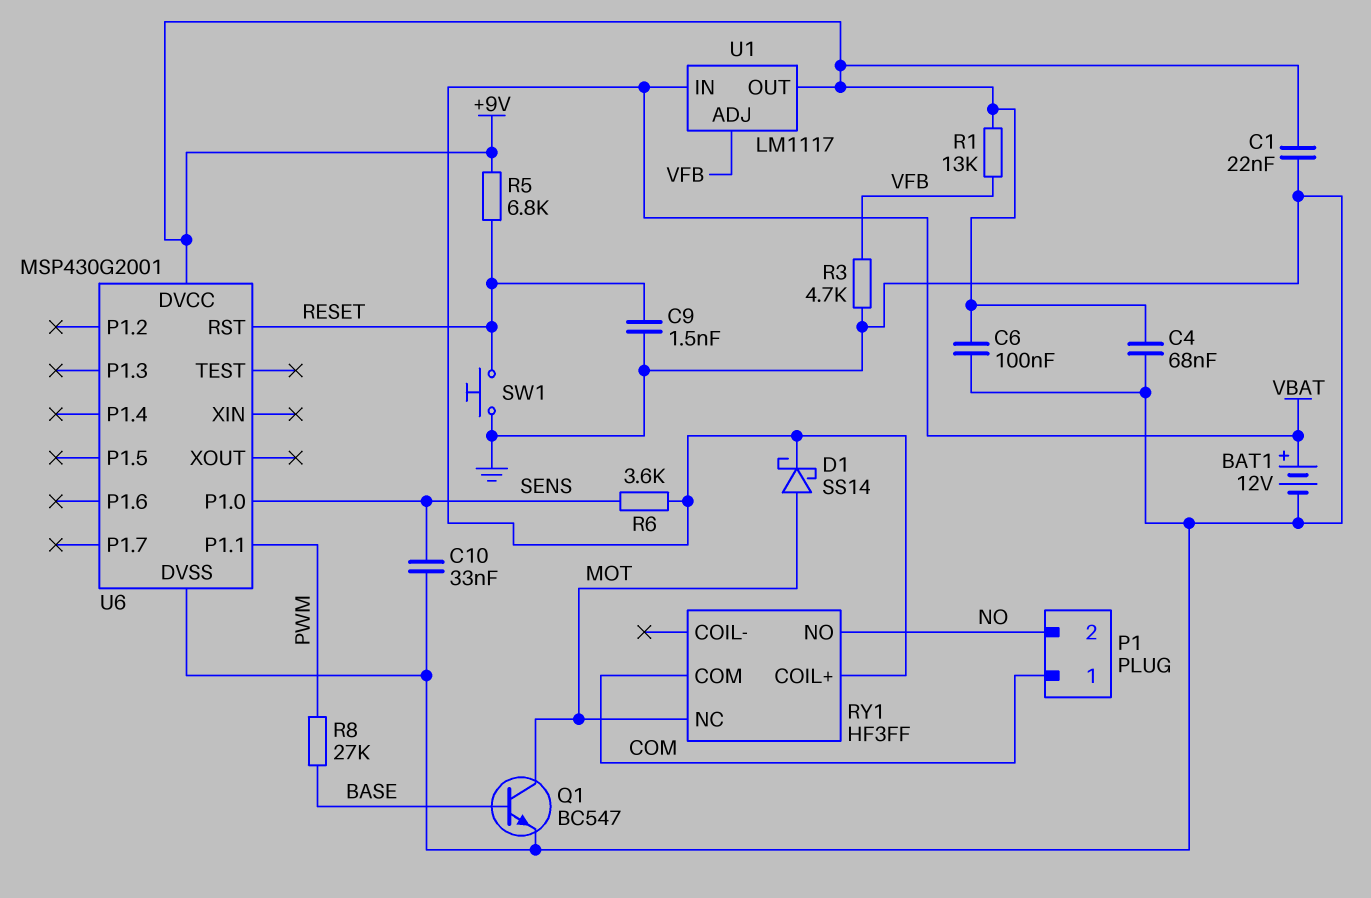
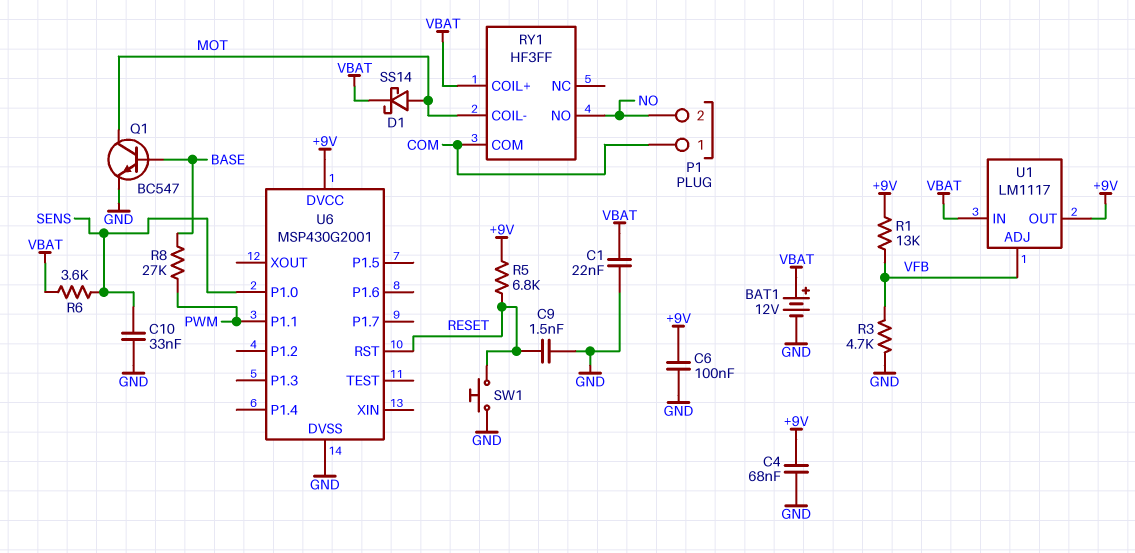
C1: 22nF (+9V, GND) -> 22nF (GND, VBAT)
RY1 pin COIL-: none -> MOT
RY1 pin NC: MOT -> none

